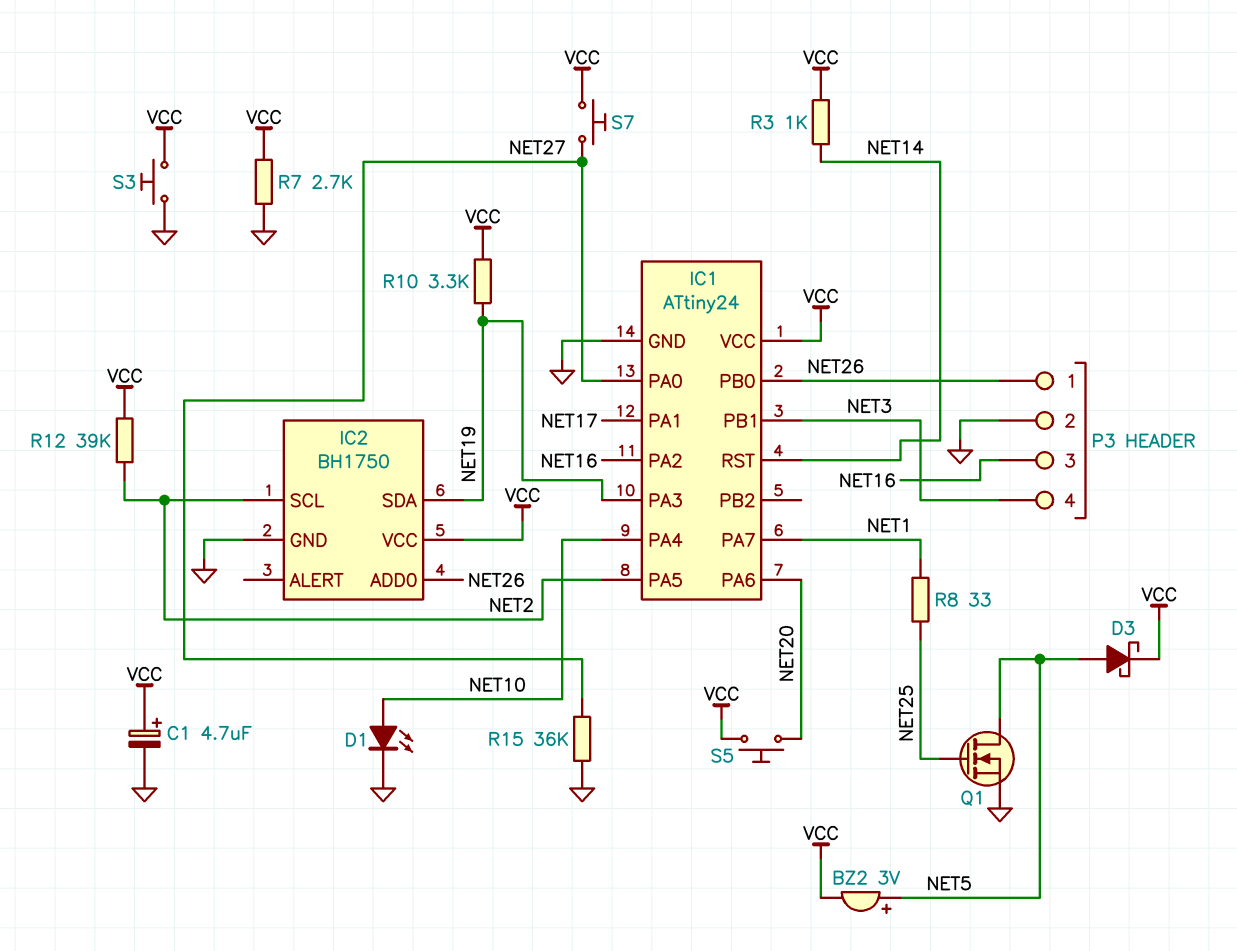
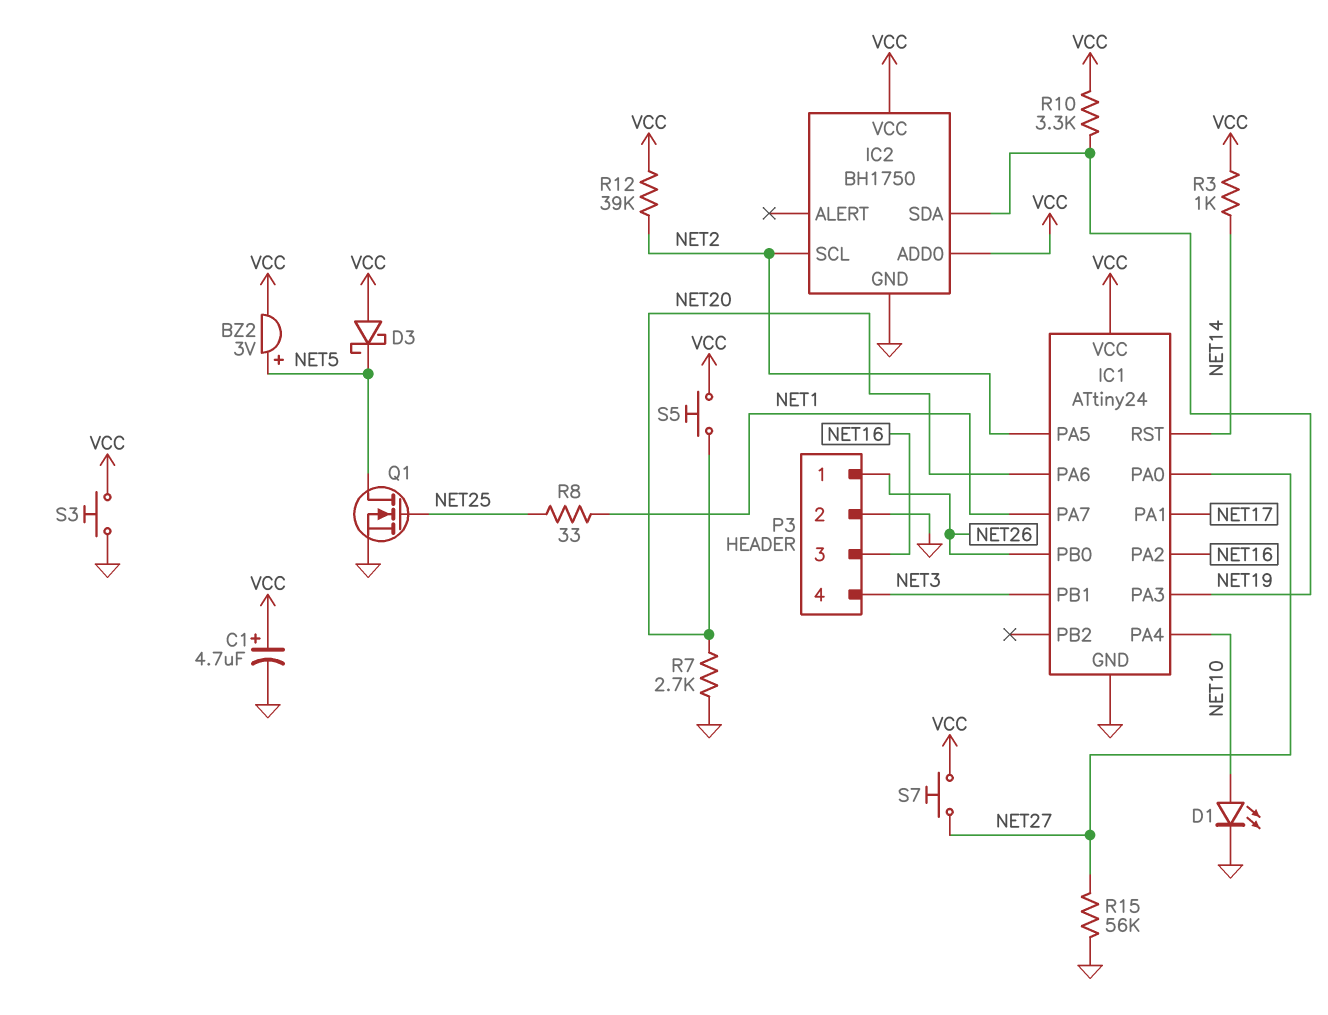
D3: schottky (A NET5, K VCC) -> schottky (A VCC, K NET5)
IC2 pin ADD0: NET26 -> VCC
R7: 2.7k (GND, VCC) -> 2.7k (GND, NET20)
R15: 36k (GND, NET27) -> 56k (GND, NET27)

